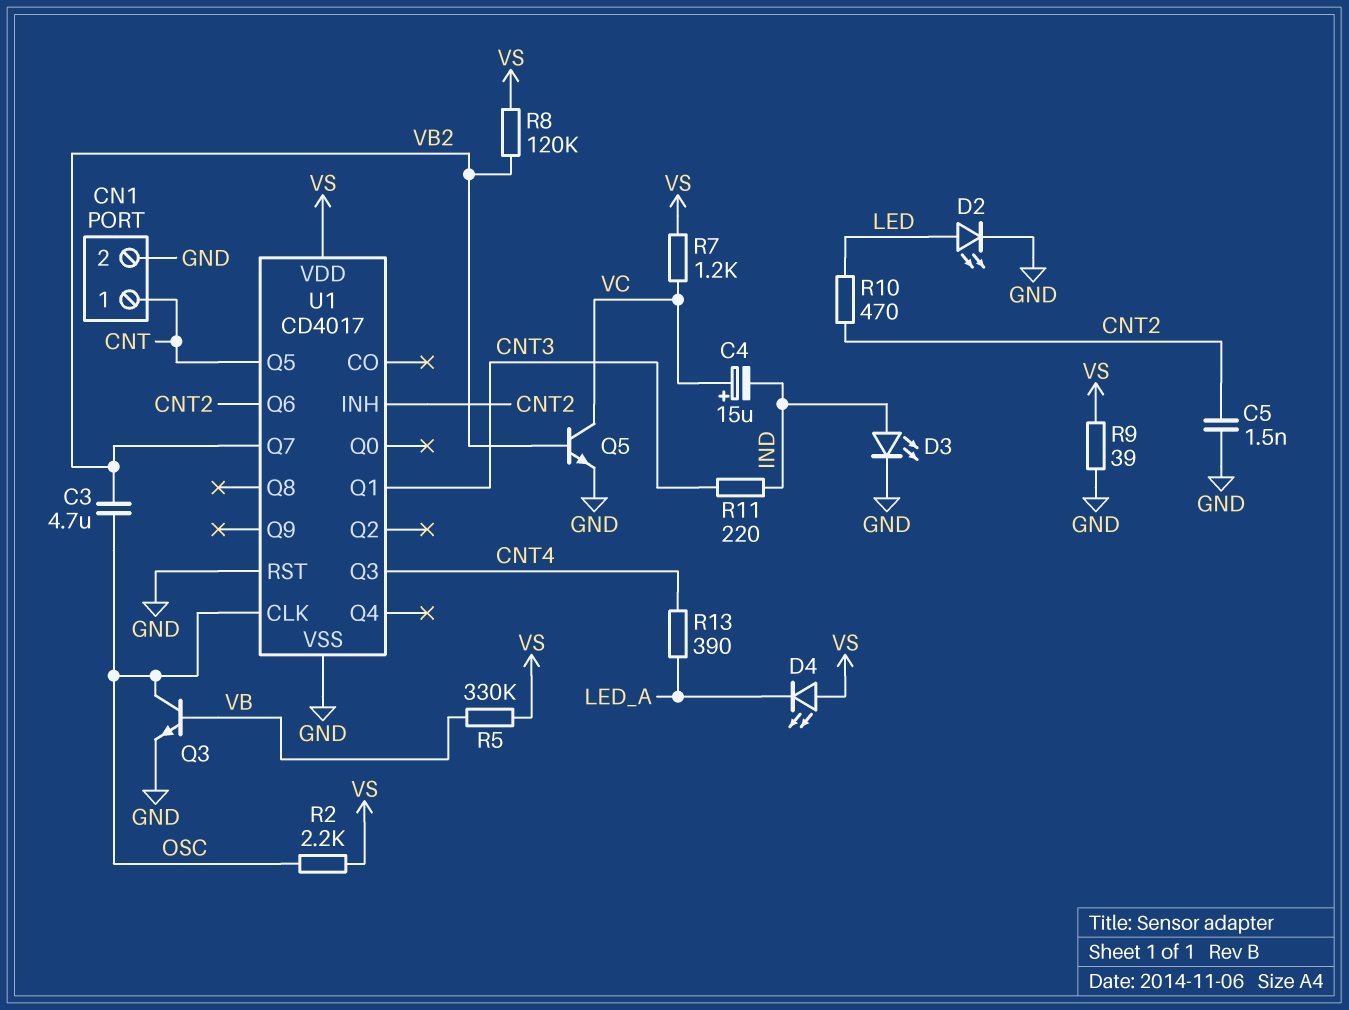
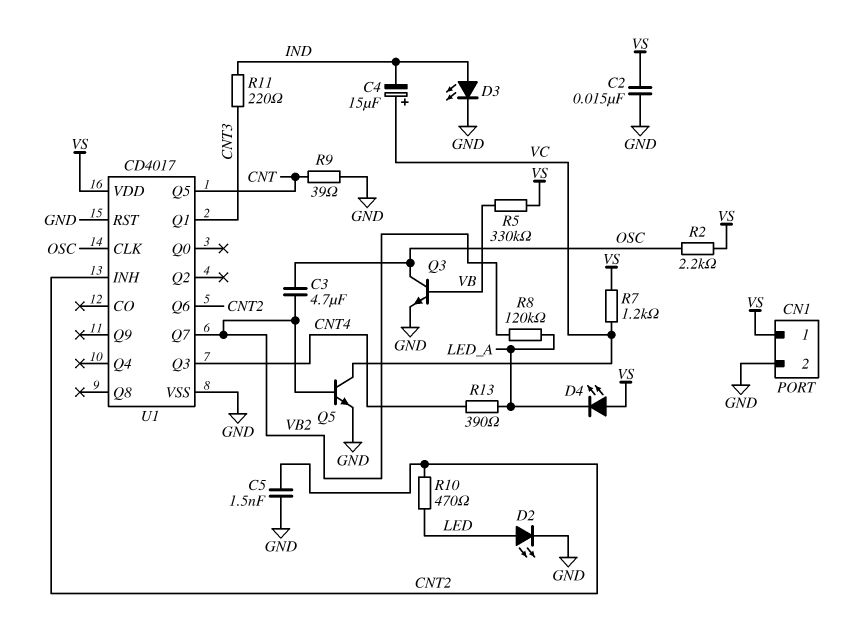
C2: none -> 15nF (GND, VS)
CN1 pin 1: CNT -> VS
R8: 120k (VB2, VS) -> 120k (LED_A, VB2)
R9: 39 (GND, VS) -> 39 (CNT, GND)

